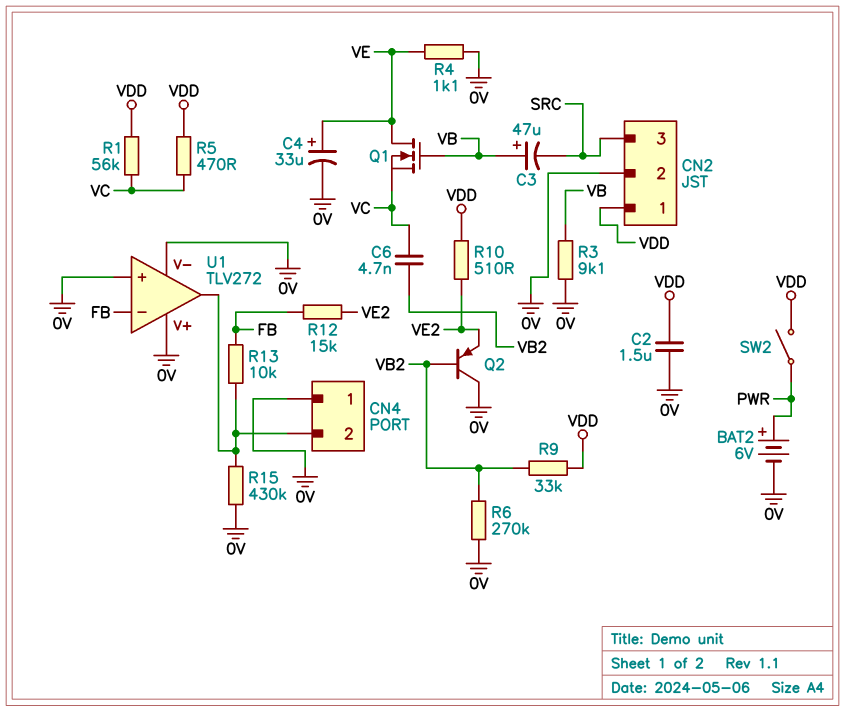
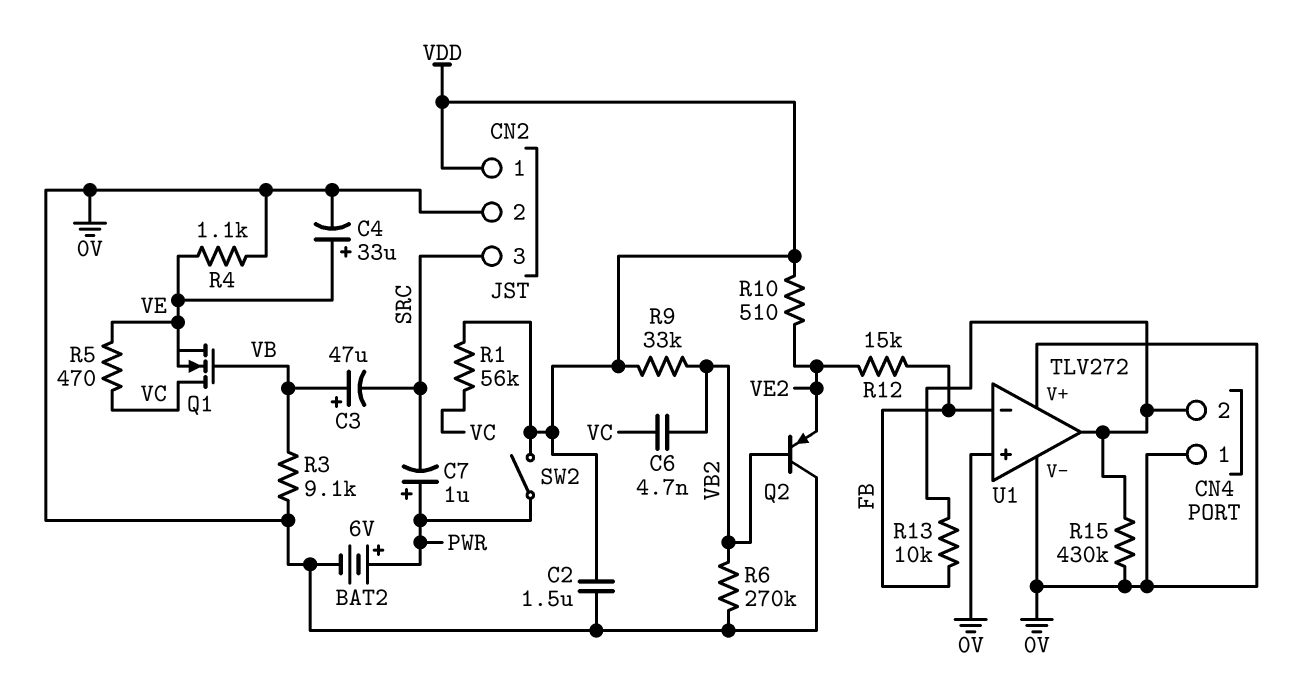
C7: none -> 1uF (plus PWR, minus SRC)
Q1: NMOS (G VB, D VE, S VC) -> NMOS (G VB, D VC, S VE)
R5: 470 (VC, VDD) -> 470 (VC, VE)

